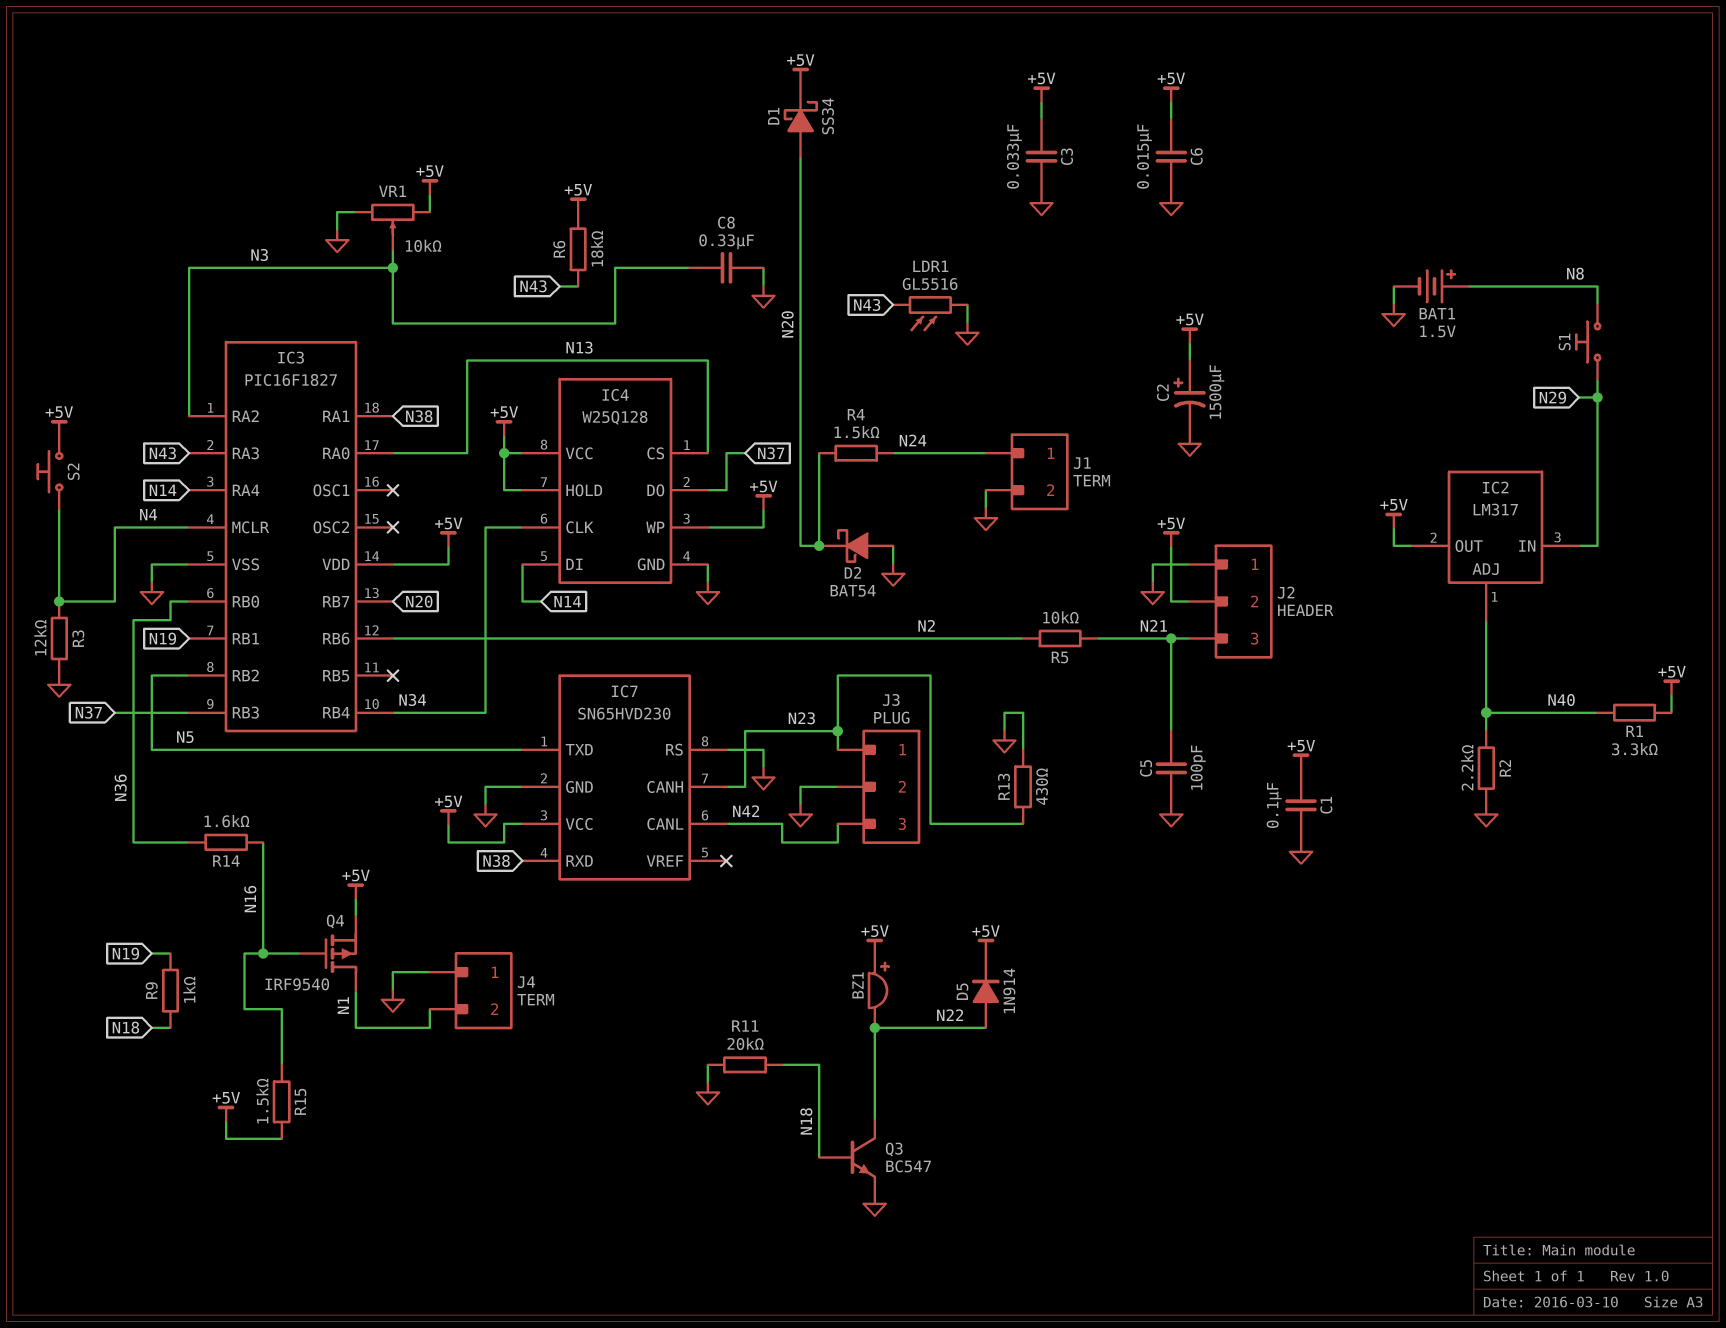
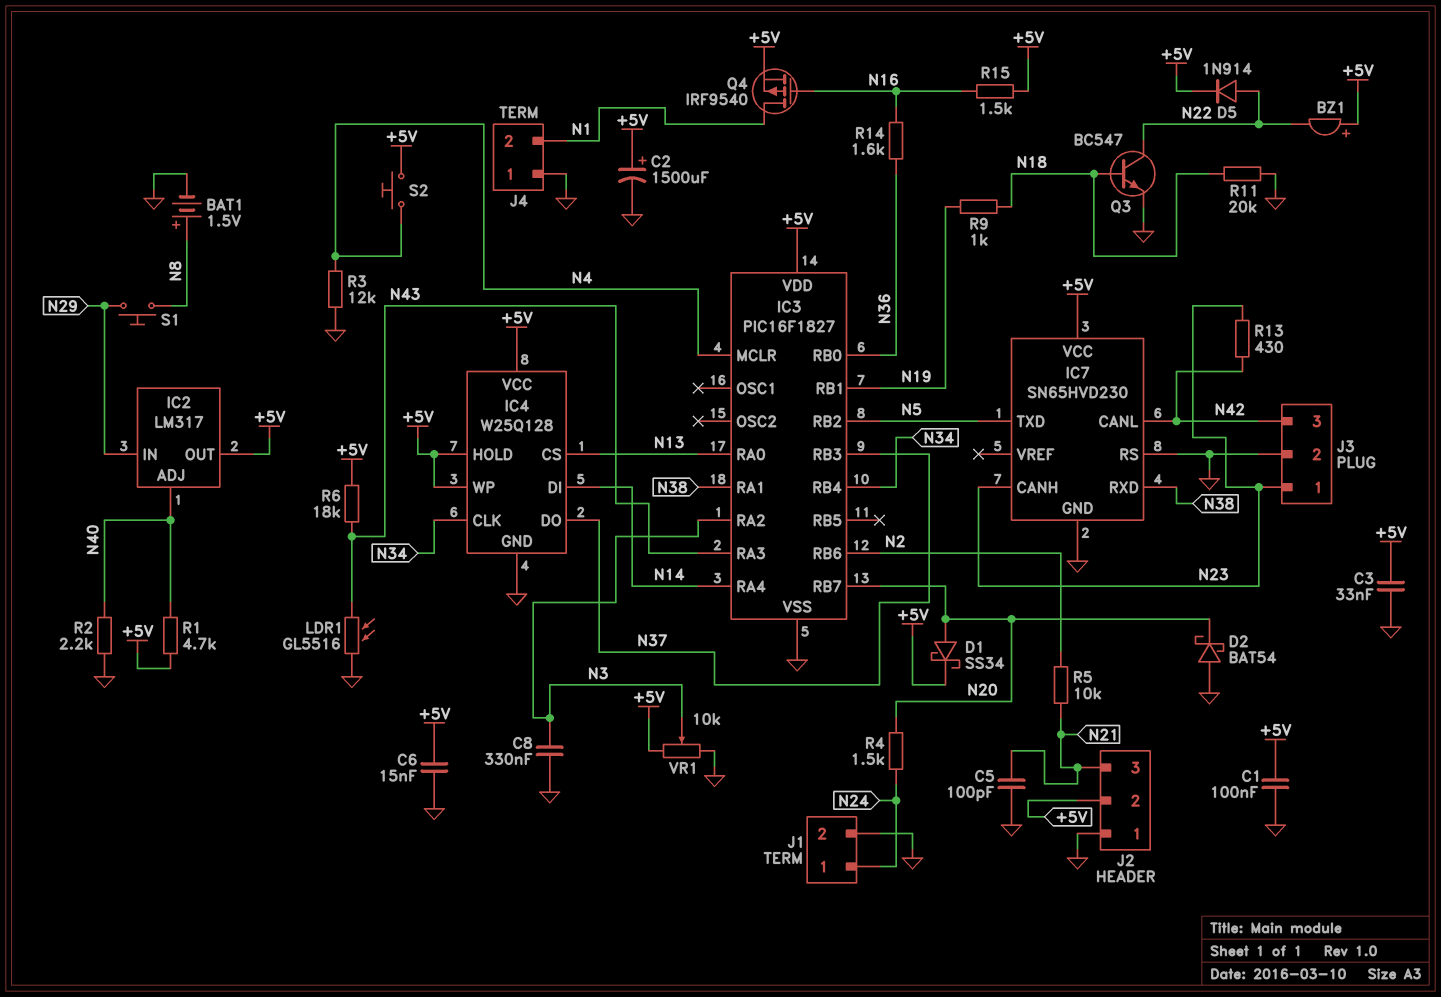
R1: 3.3k (+5V, N40) -> 4.7k (+5V, N40)
R13: 430 (GND, N23) -> 430 (N23, N42)

